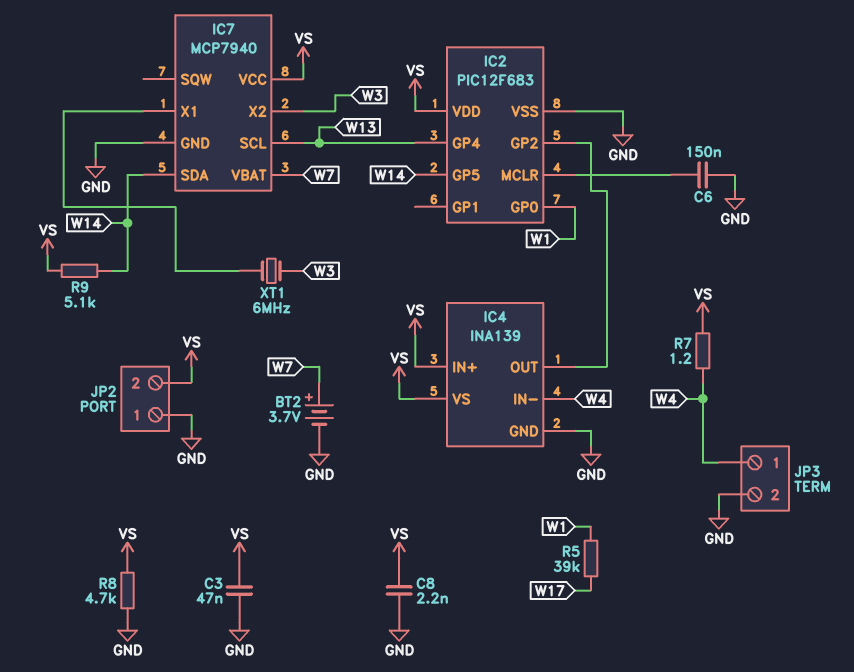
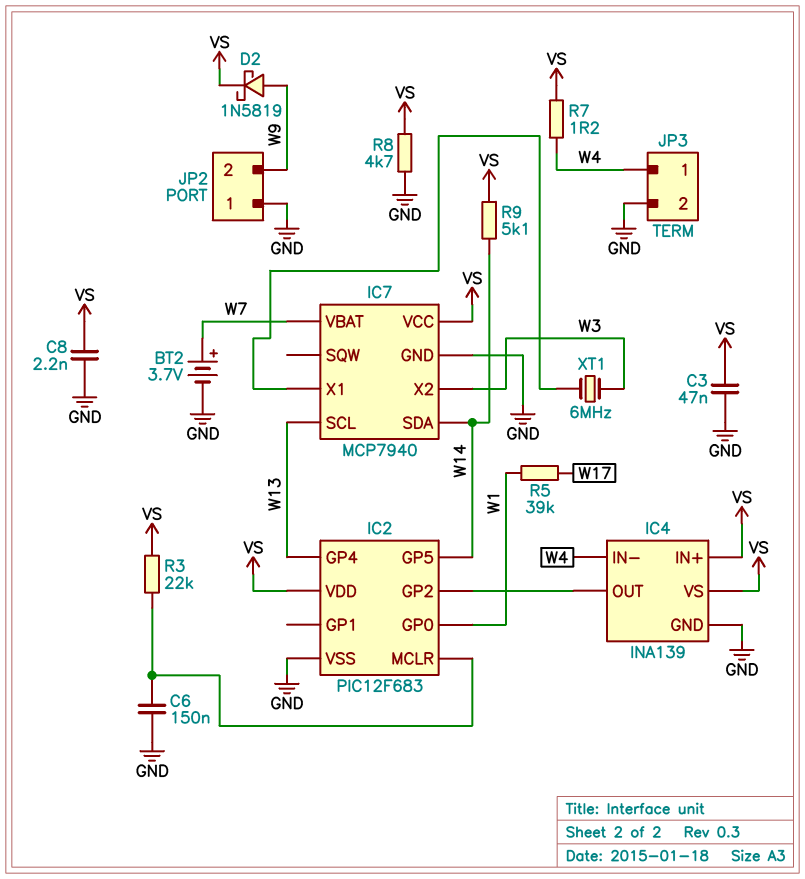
D2: none -> schottky 1N5819 (A W9, K VS)
JP2 pin 2: VS -> W9
R3: none -> 22k (IC2/MCLR, VS)

